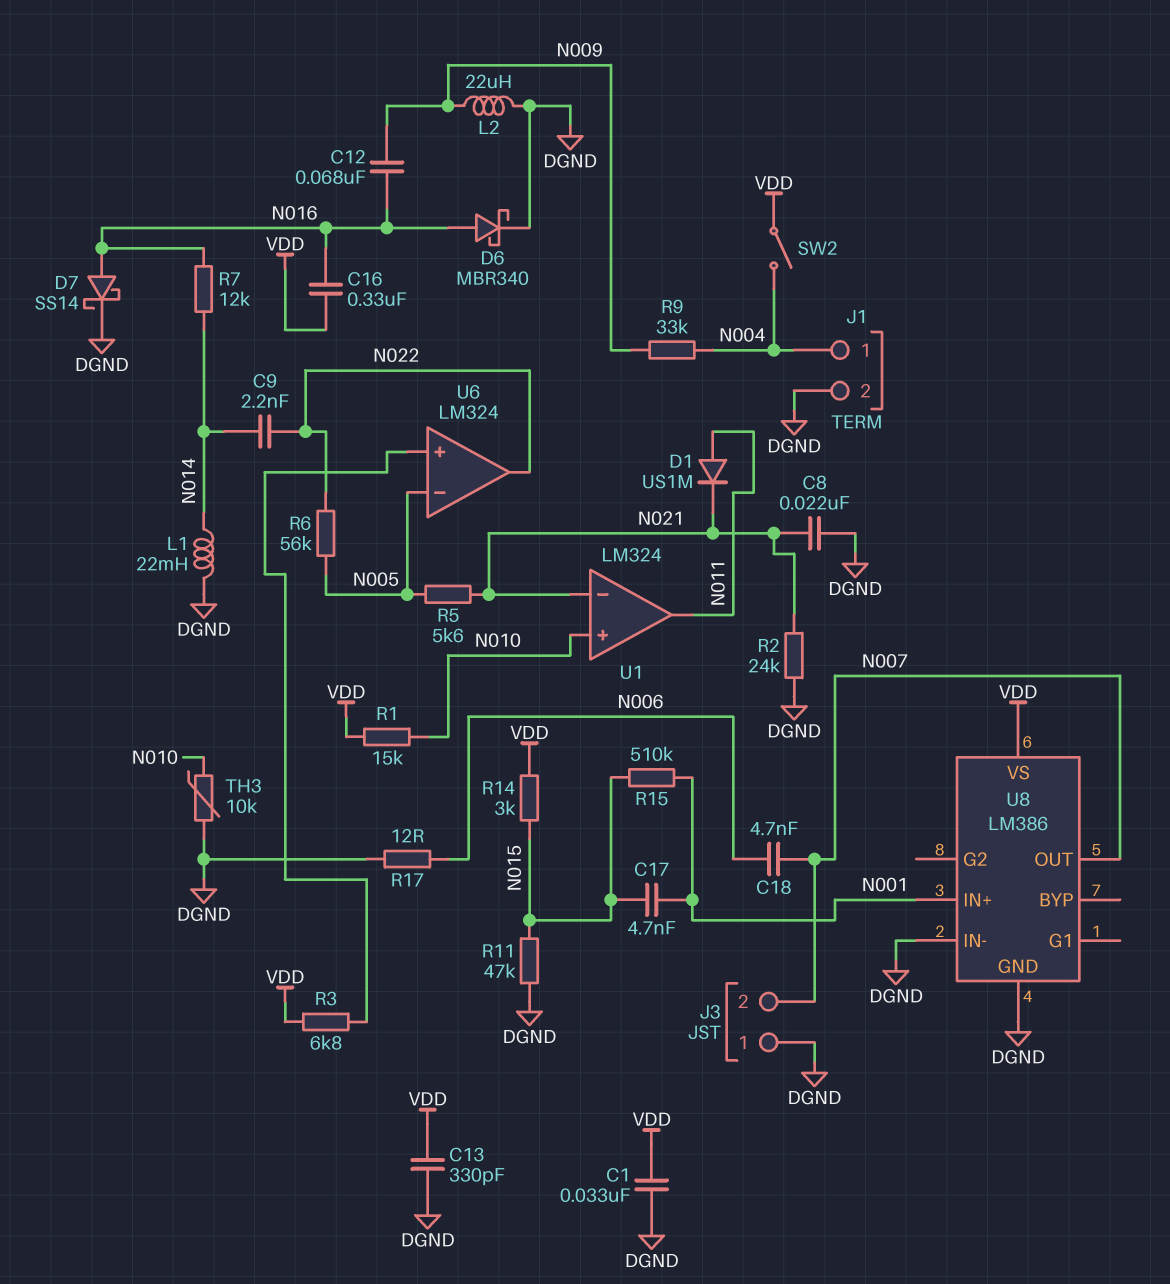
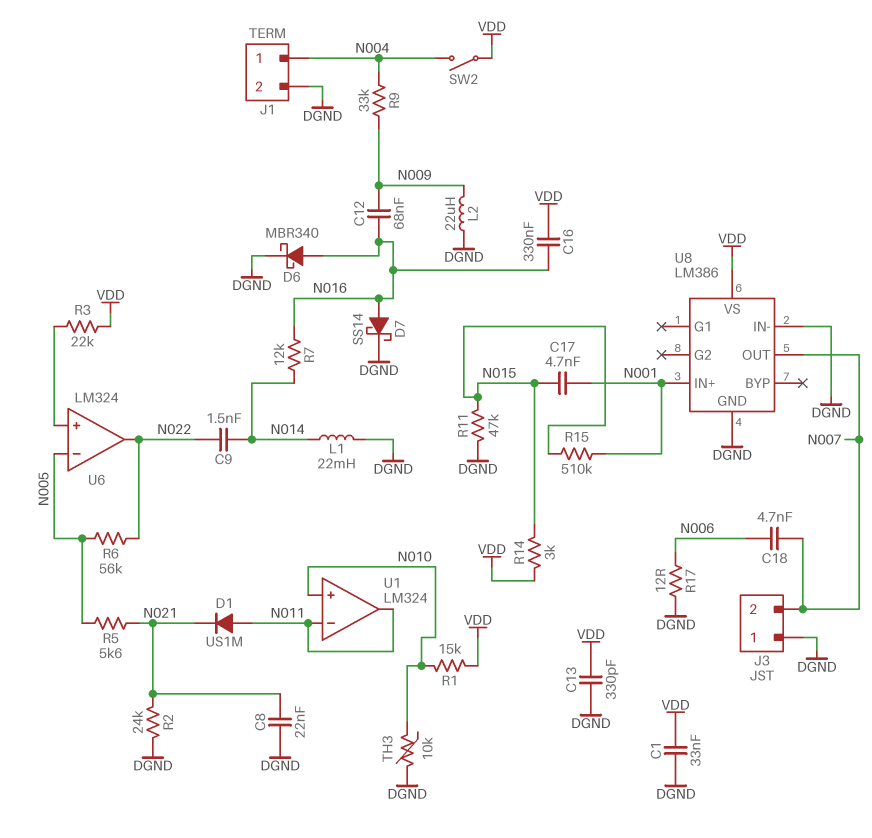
C9: 2.2nF (N014, N022) -> 1.5nF (N014, N022)
R3: 6.8k (U6/in+, VDD) -> 22k (U6/in+, VDD)
U1 pin in-: N021 -> N011

